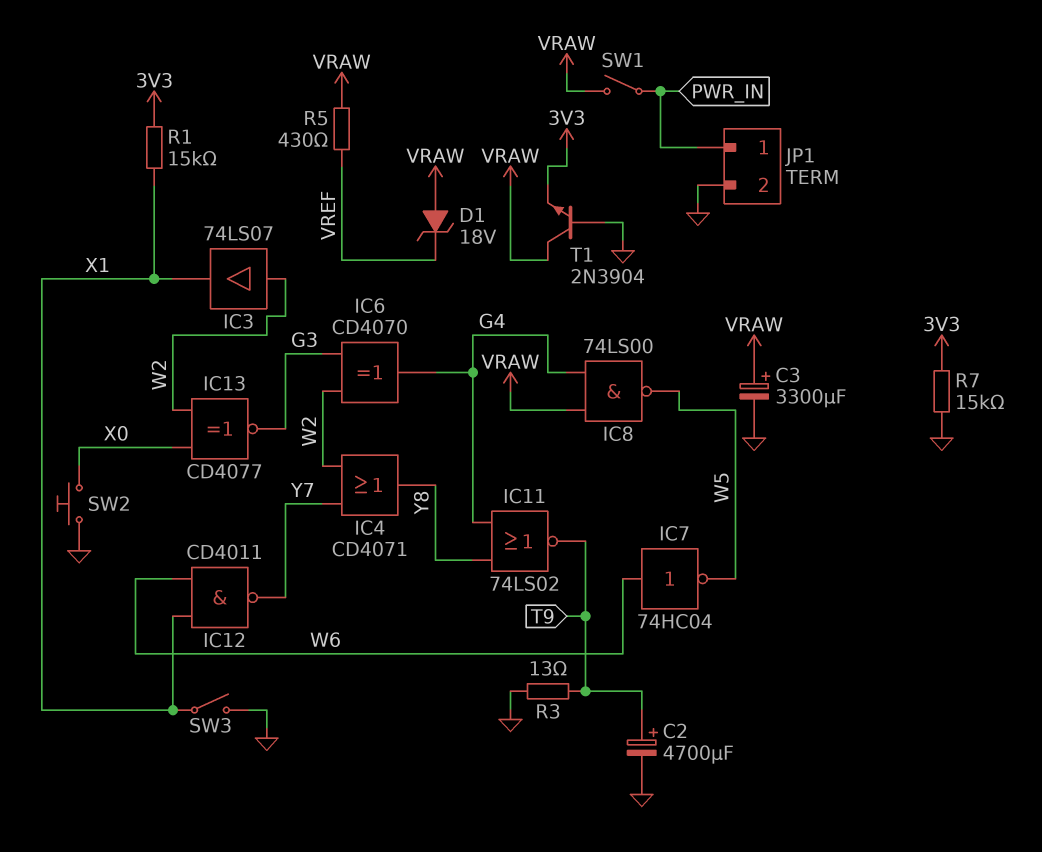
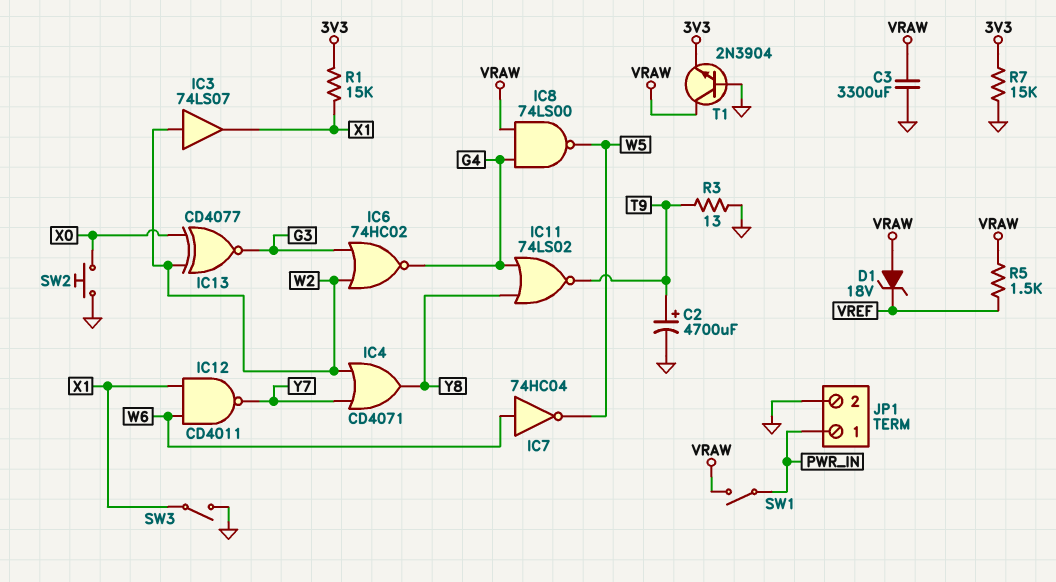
C3: 3300uF (plus VRAW, minus GND) -> 3300uF (GND, VRAW)
IC6: XOR CD4070 (in G3, in W2, out G4) -> NOR 74HC02 (in G3, in W2, out G4)
R5: 430 (VRAW, VREF) -> 1.5k (VRAW, VREF)

